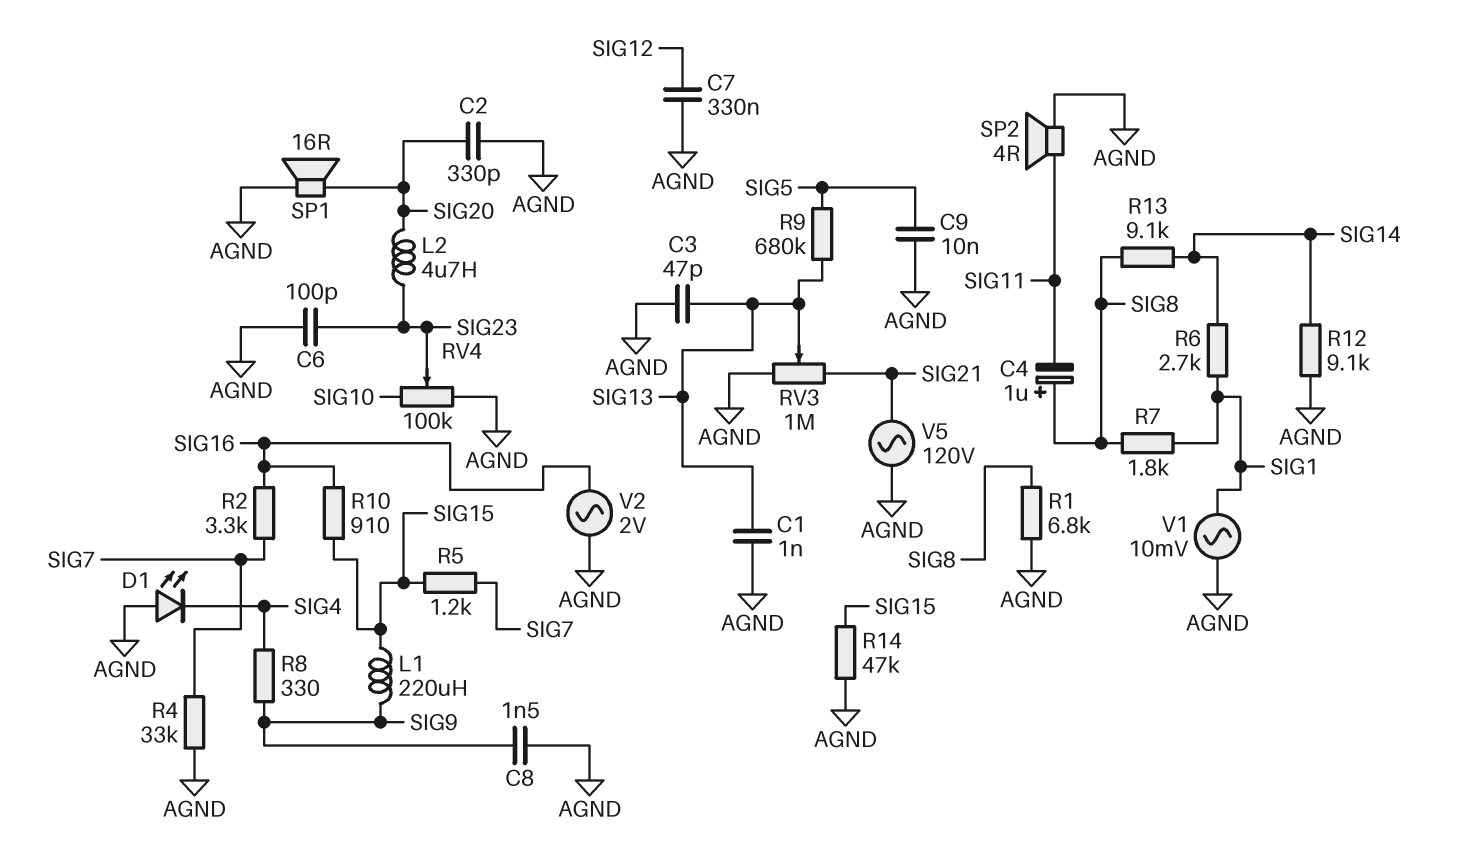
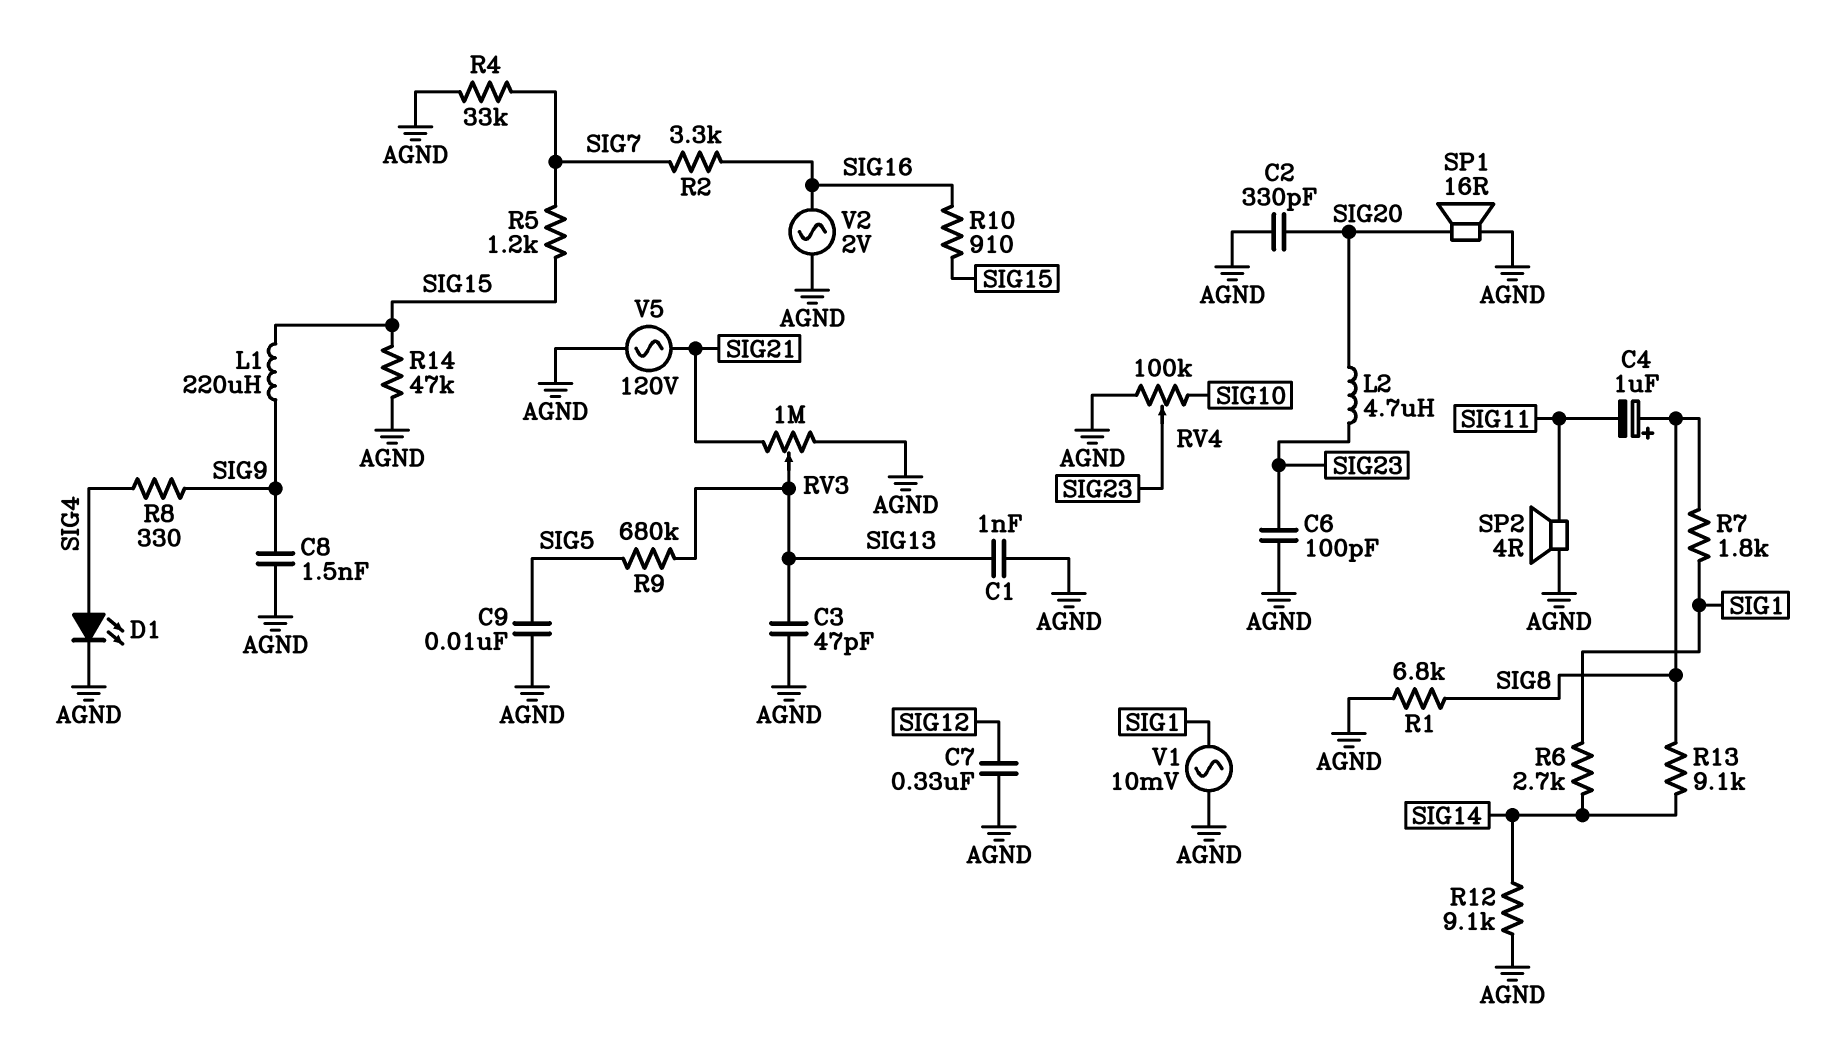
D1: LED (A AGND, K SIG4) -> LED (A SIG4, K AGND)

